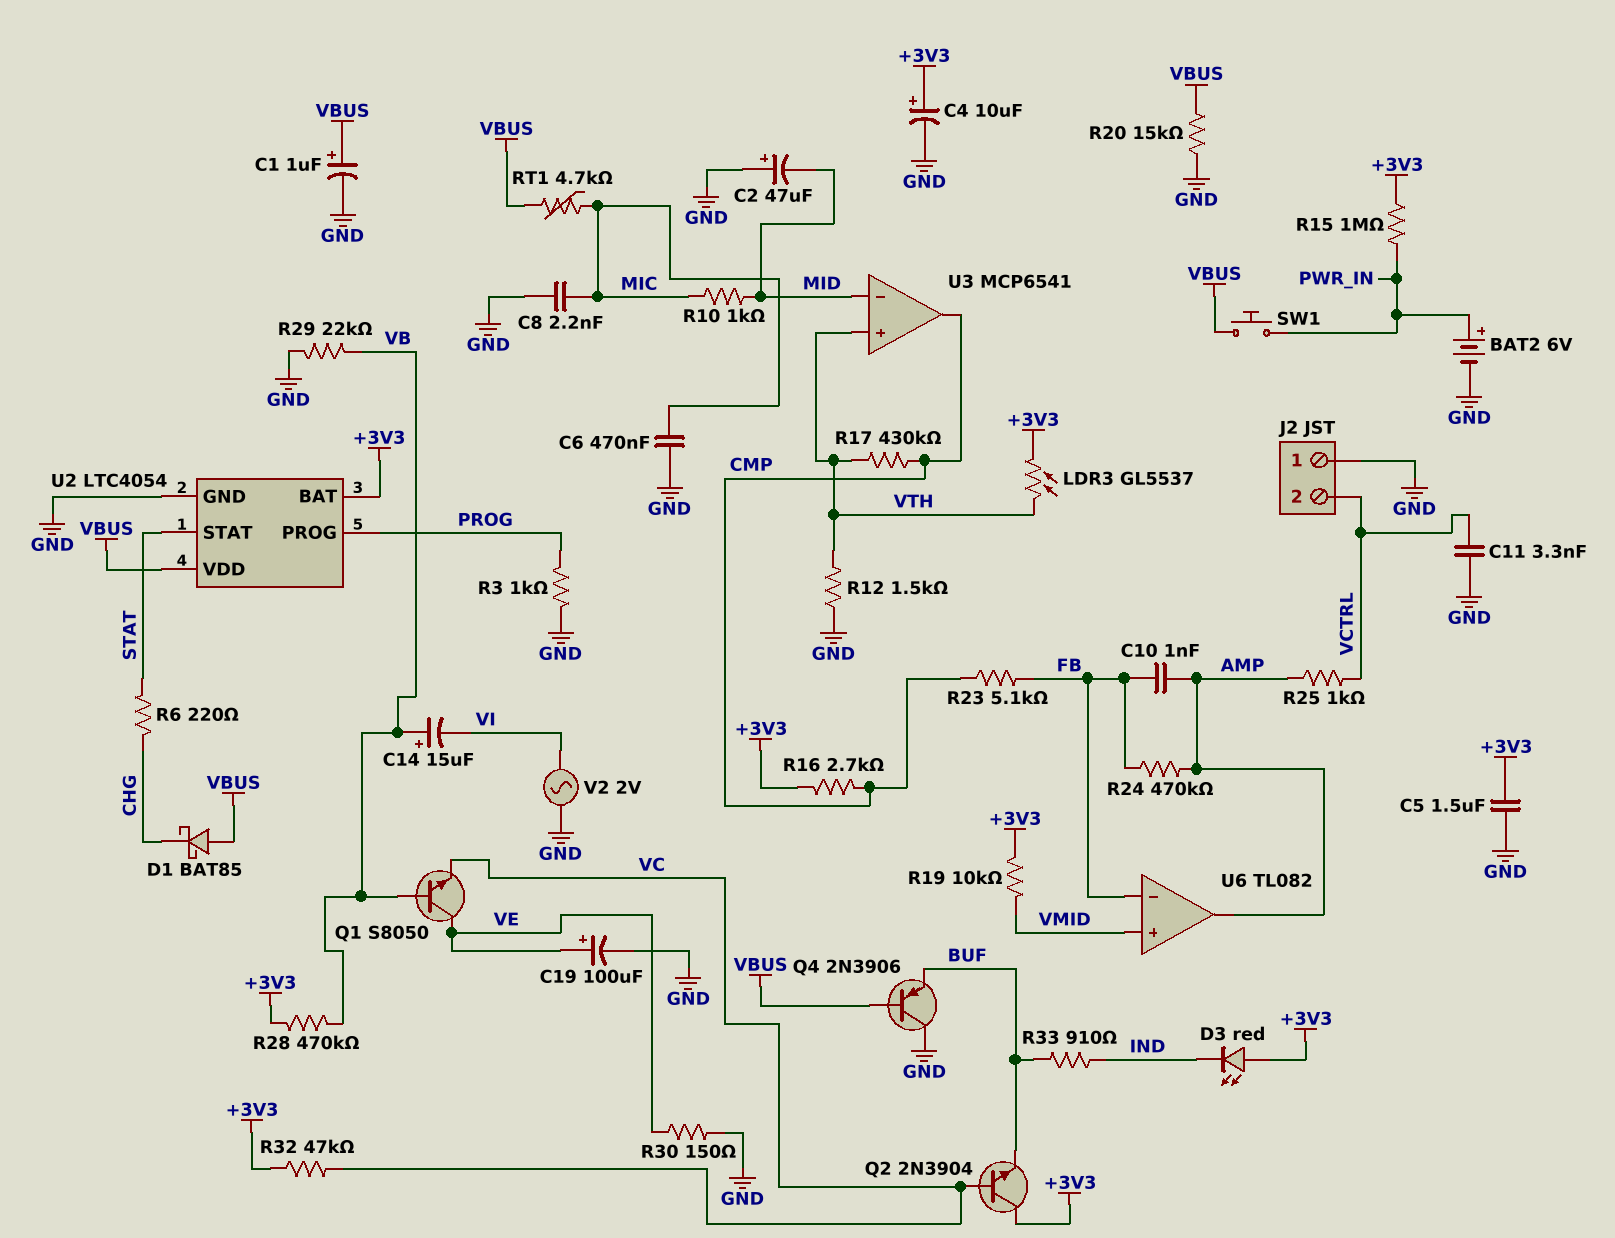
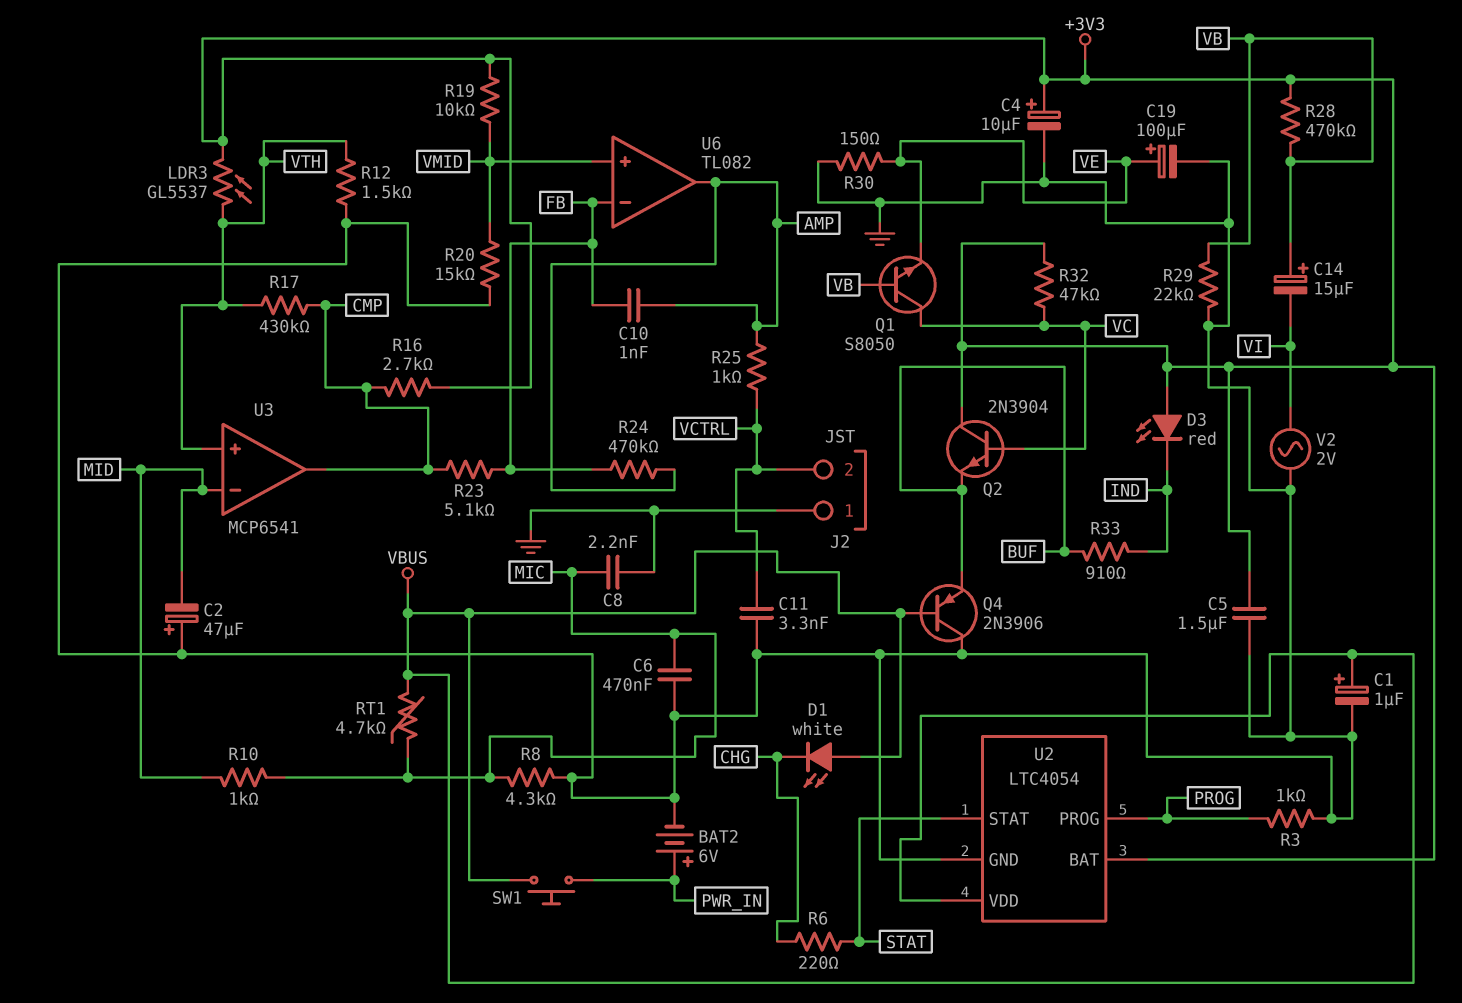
D1: schottky BAT85 (A VBUS, K CHG) -> LED white (A VBUS, K CHG)
Q1: NPN S8050 (B VB, C VE, E VC) -> NPN S8050 (B VB, C VC, E VE)
R8: none -> 4.3k (GND, MIC)
R15: 1M (+3V3, PWR_IN) -> none
R20: 15k (GND, VBUS) -> 15k (GND, VMID)

